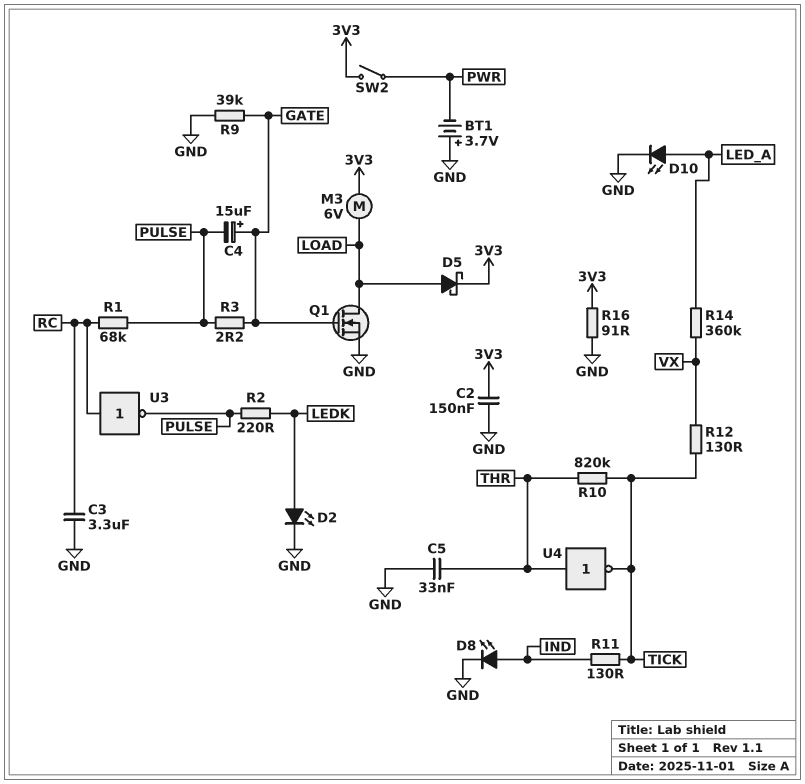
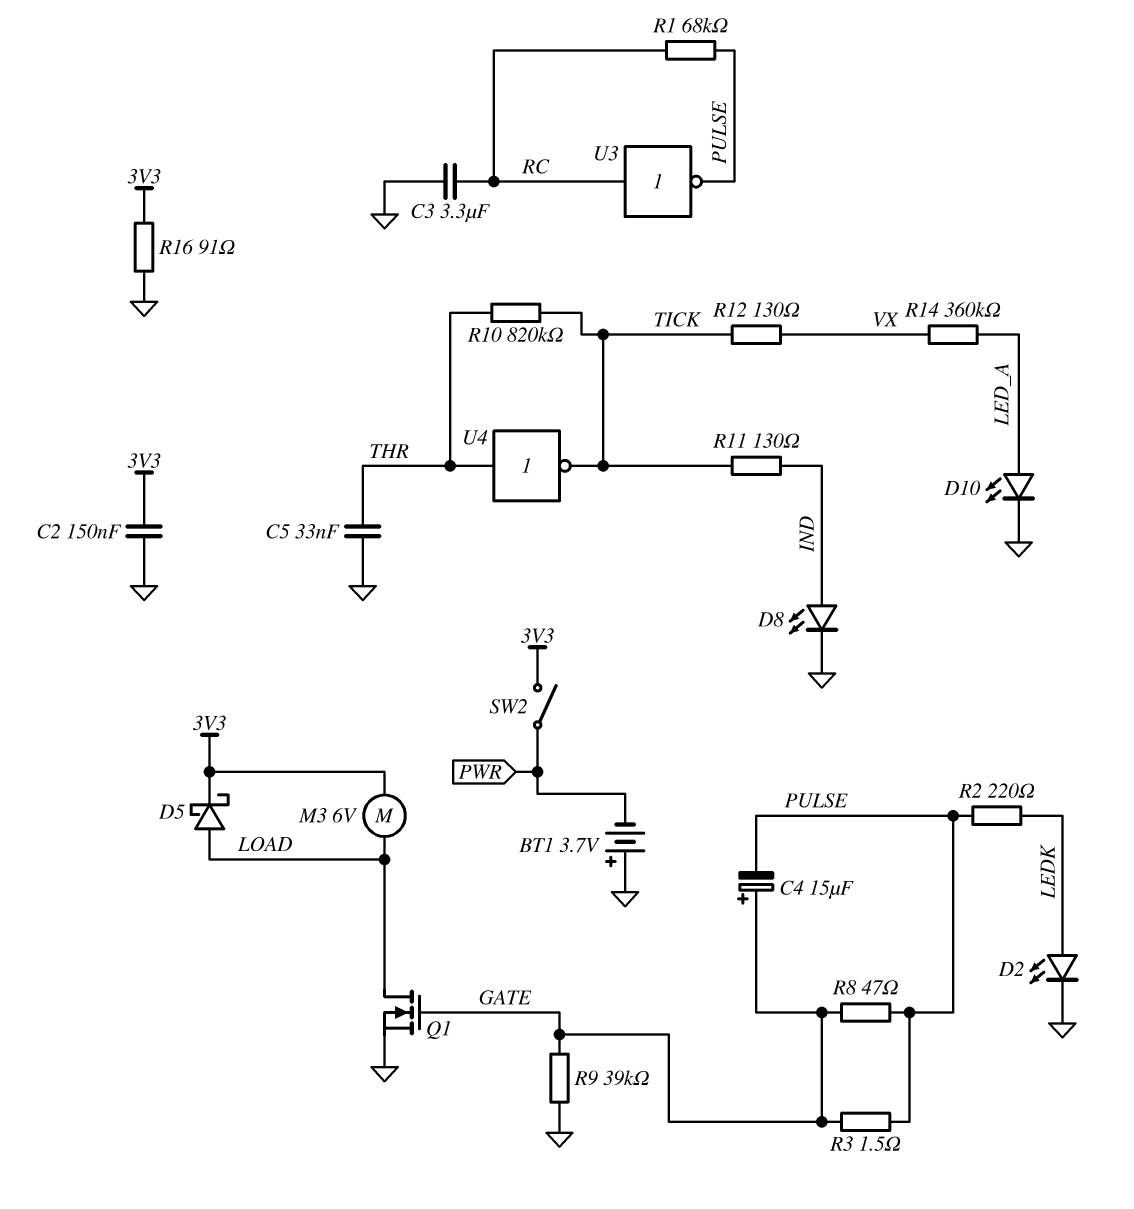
R3: 2.2 (GATE, PULSE) -> 1.5 (GATE, PULSE)
R8: none -> 47 (GATE, PULSE)

